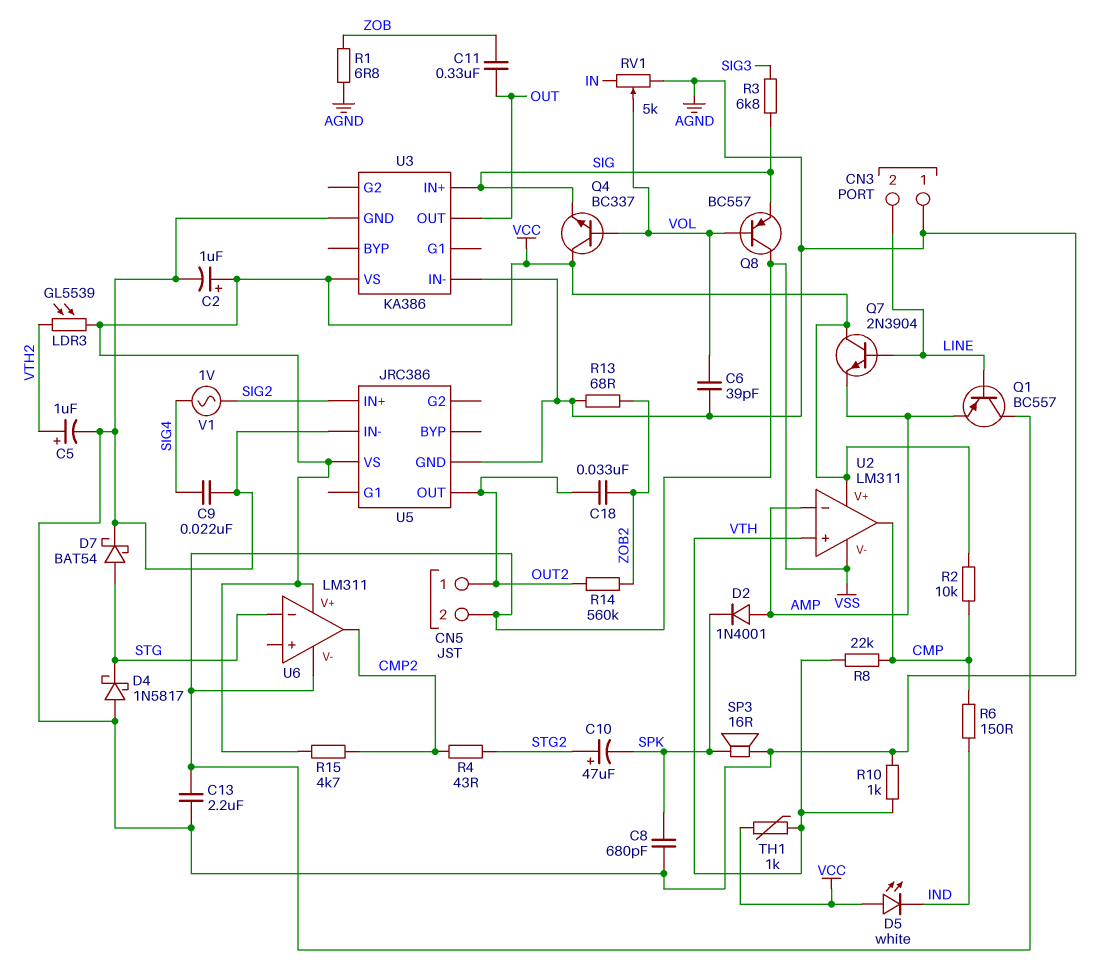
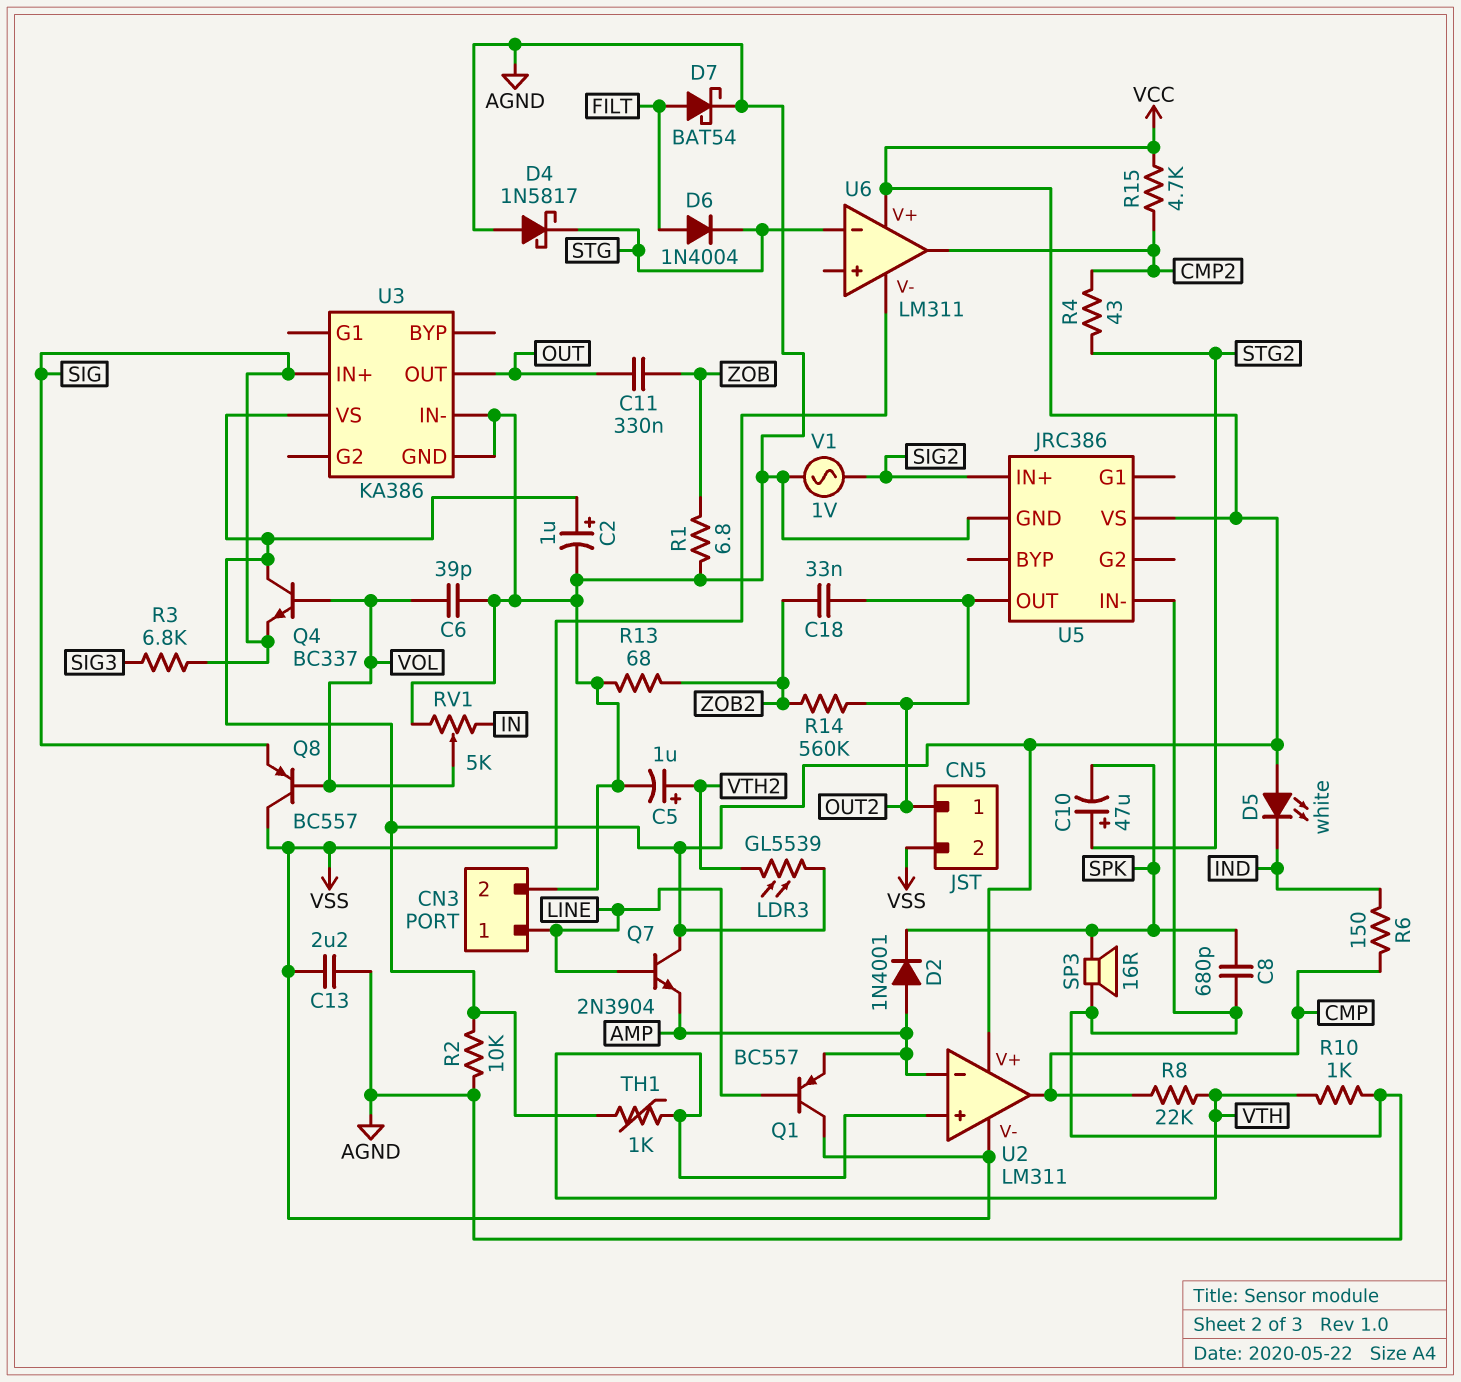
C9: 22nF (AGND, SIG4) -> none
CN3 pin 1: AGND -> LINE
CN3 pin 2: LINE -> AGND
D6: none -> diode 1N4004 (A FILT, K STG)
D7: schottky BAT54 (A STG, K AGND) -> schottky BAT54 (A FILT, K AGND)
R2: 10k (CMP, VCC) -> 10k (AGND, VCC)
V1: AC 1V (SIG2, SIG4) -> AC 1V (AGND, SIG2)

